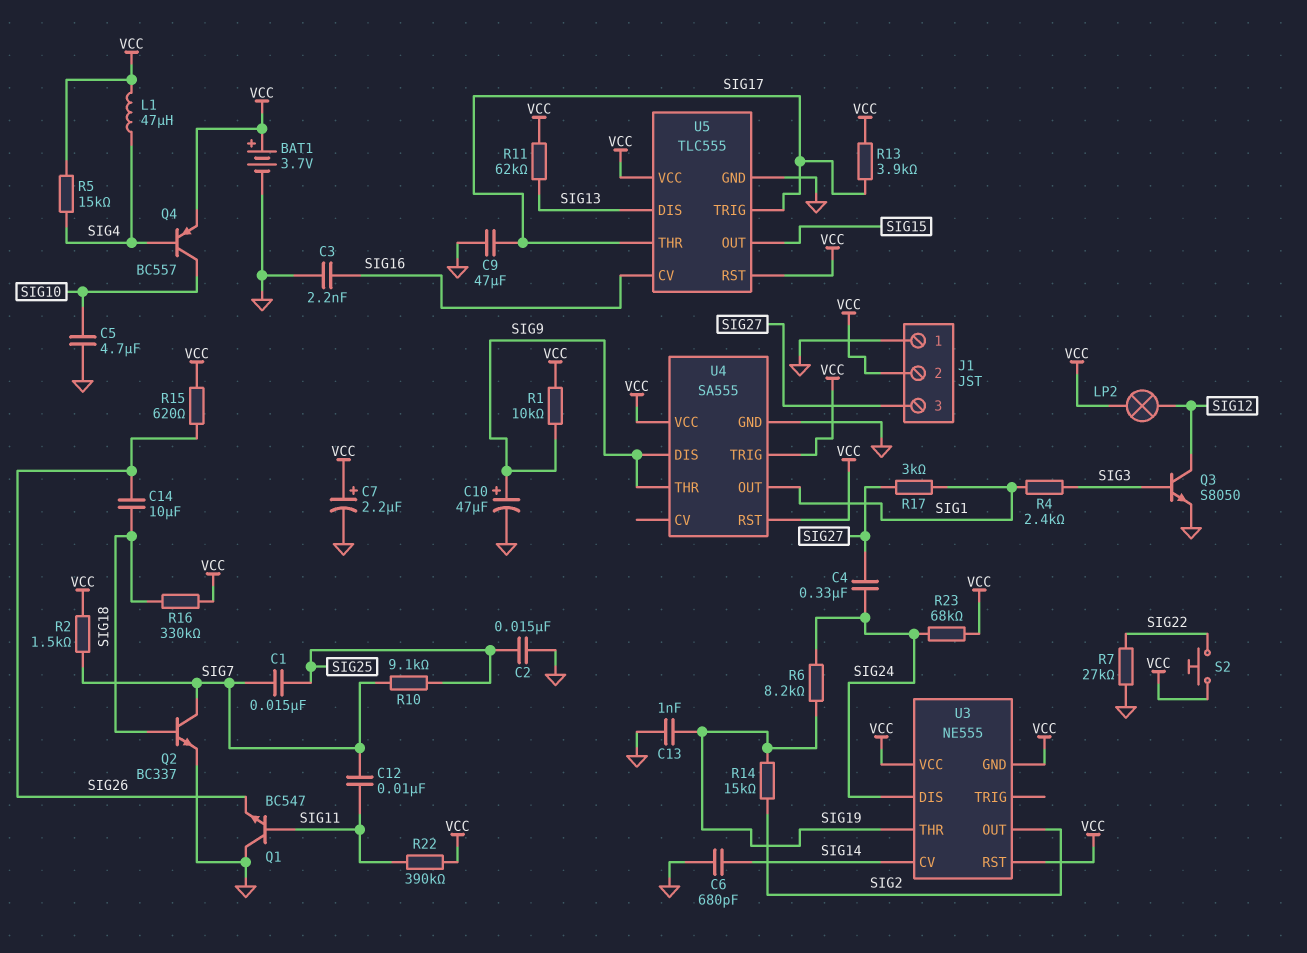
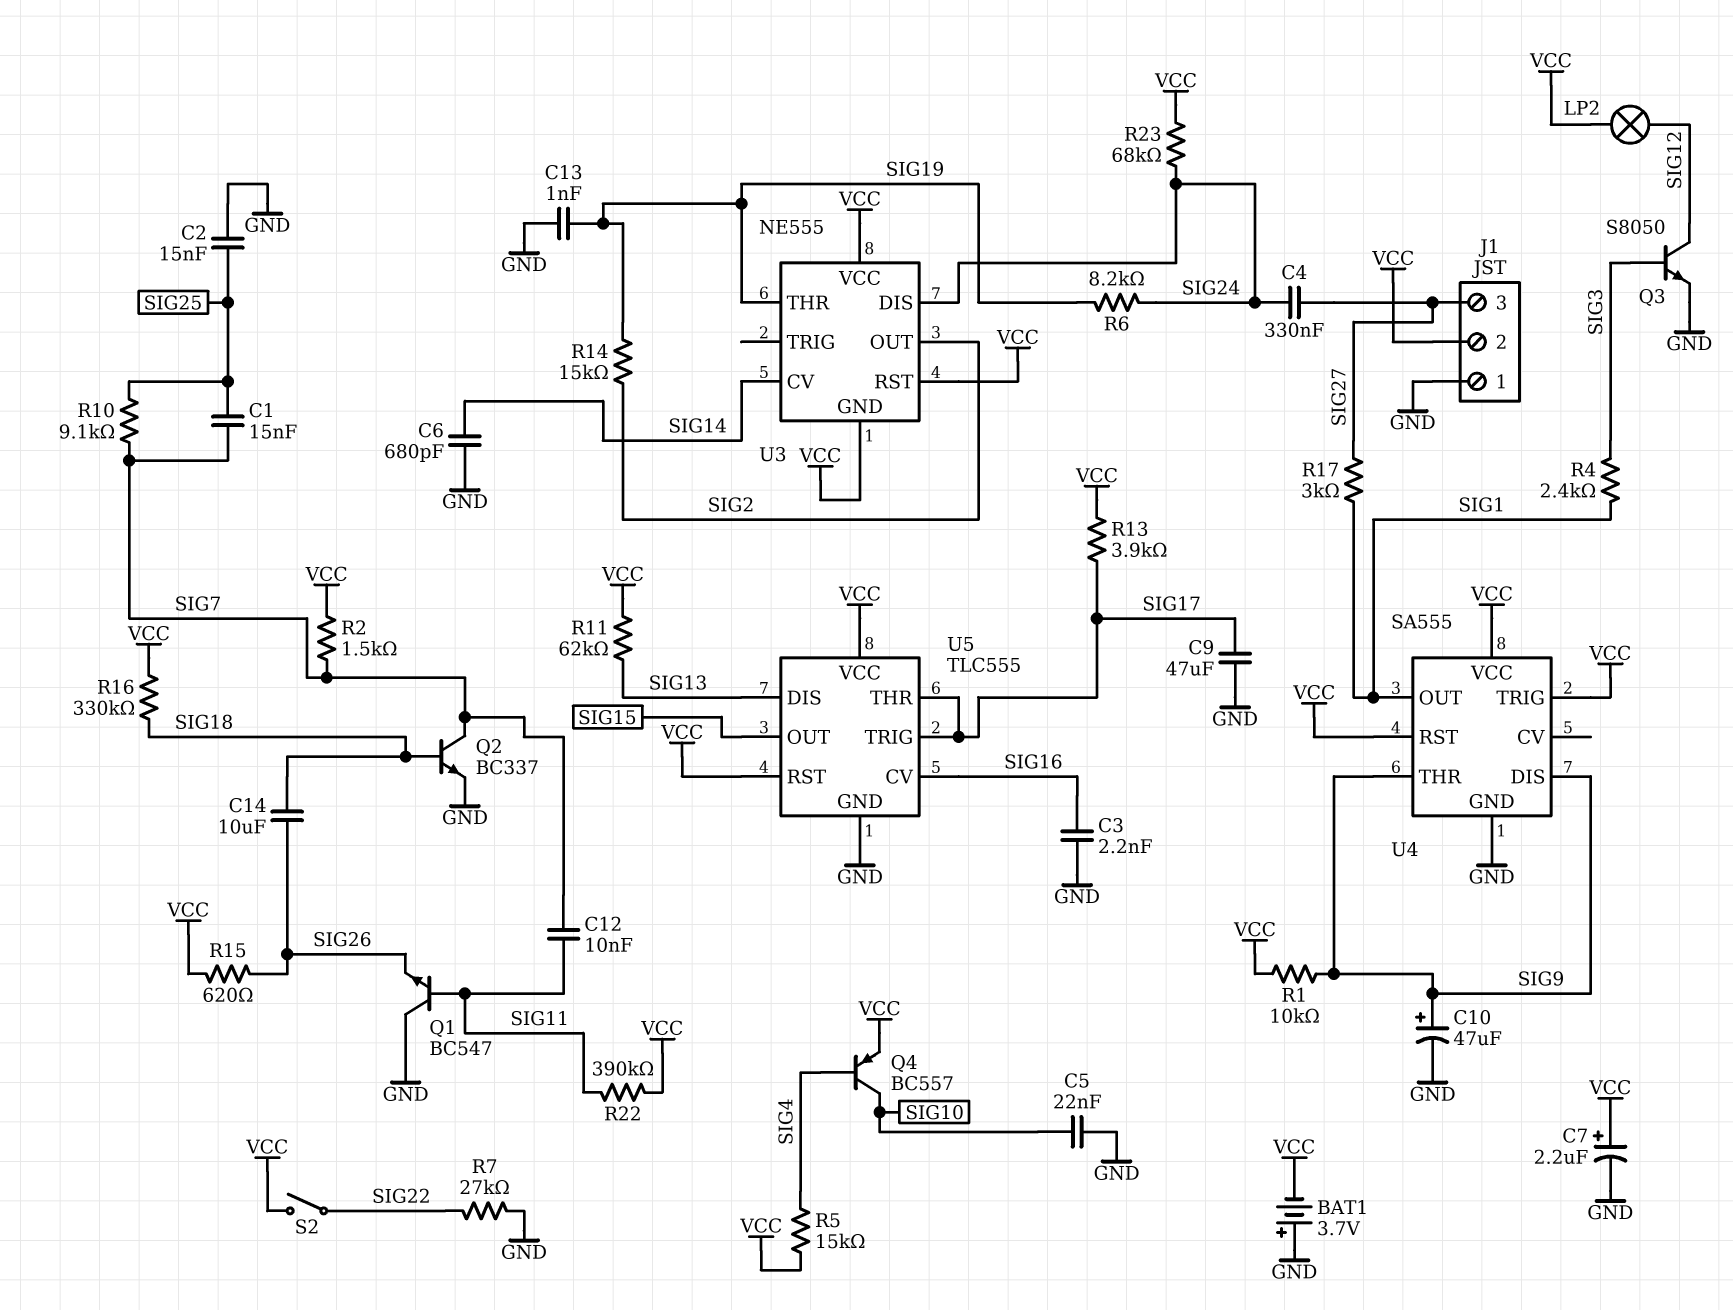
BAT1: 3.7V (plus VCC, minus GND) -> 3.7V (plus GND, minus VCC)
C5: 4.7uF (GND, SIG10) -> 22nF (GND, SIG10)
L1: 47uH (SIG4, VCC) -> none
S2: button (SIG22, VCC) -> switch (SIG22, VCC)

